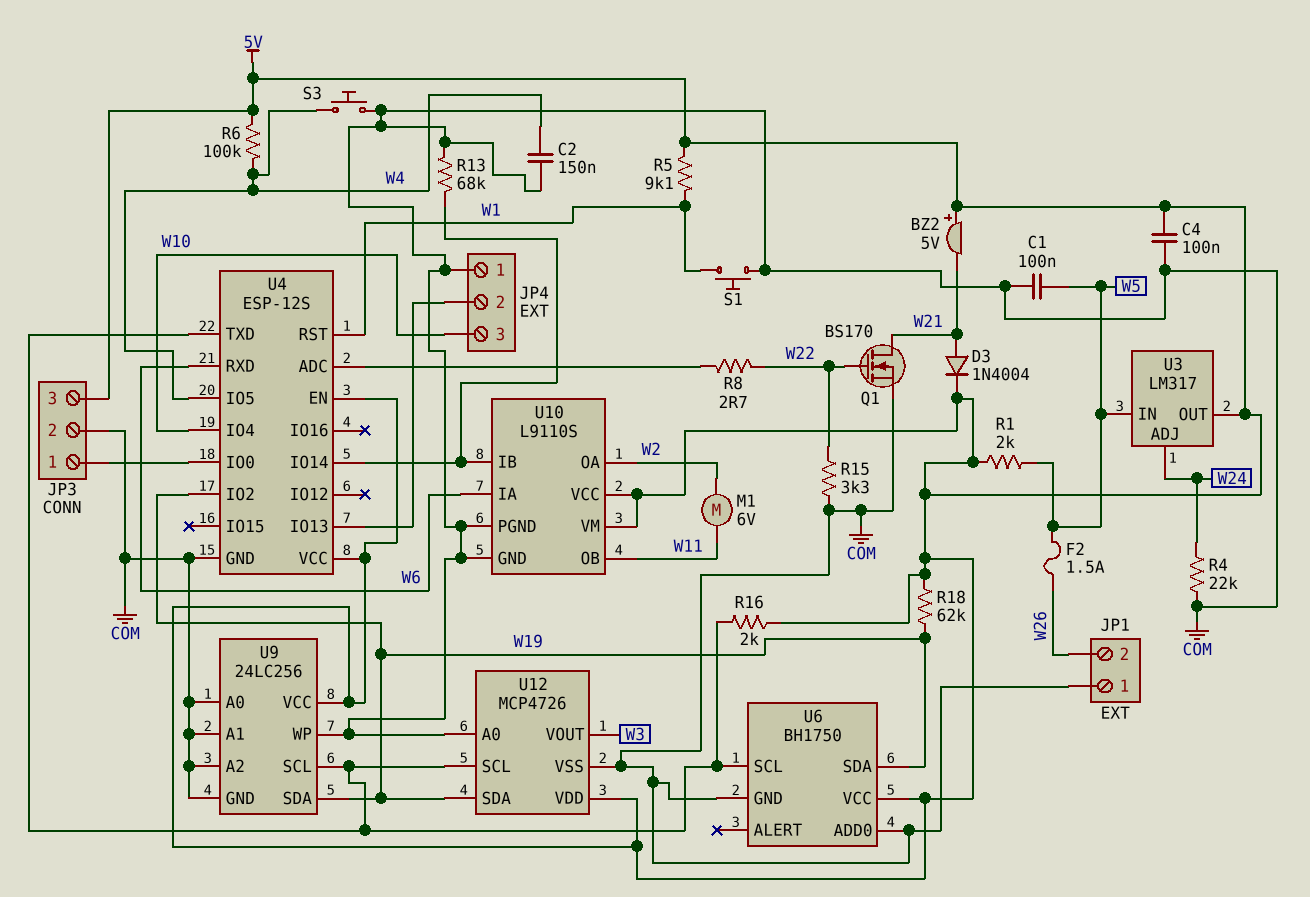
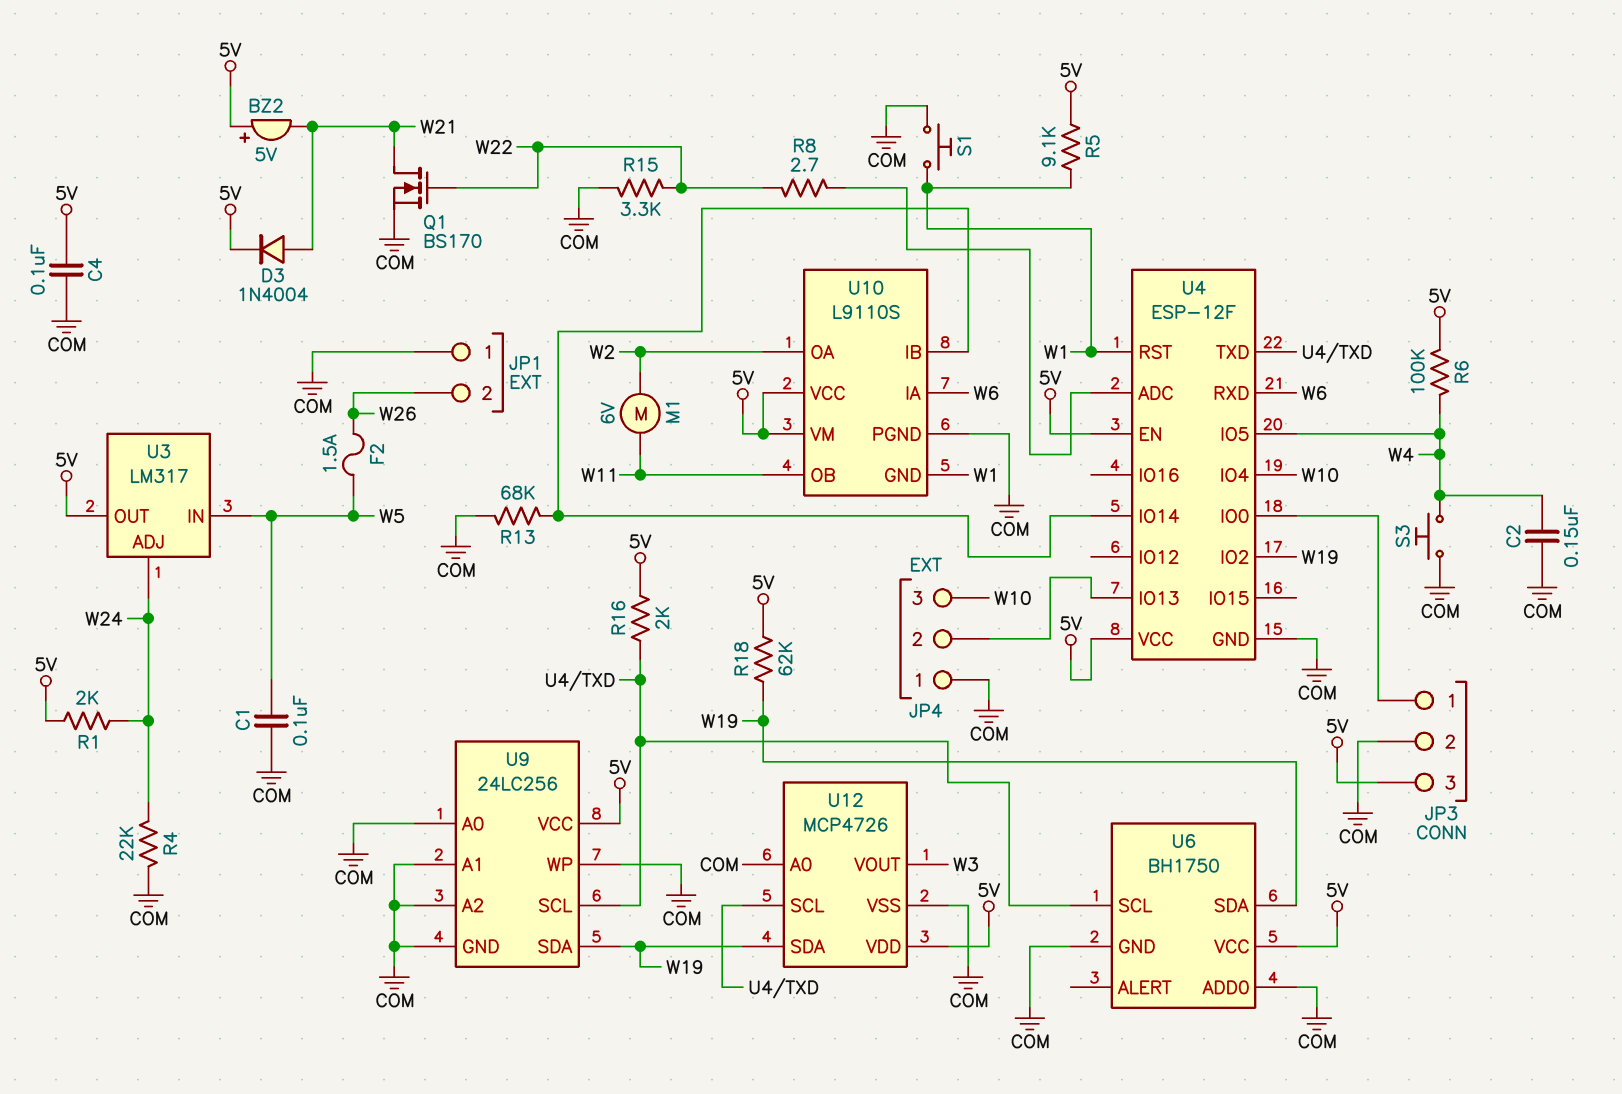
R1: 2k (5V, W5) -> 2k (5V, W24)
U4: ESP-12S -> ESP-12F
U10 pin GND: COM -> W1

